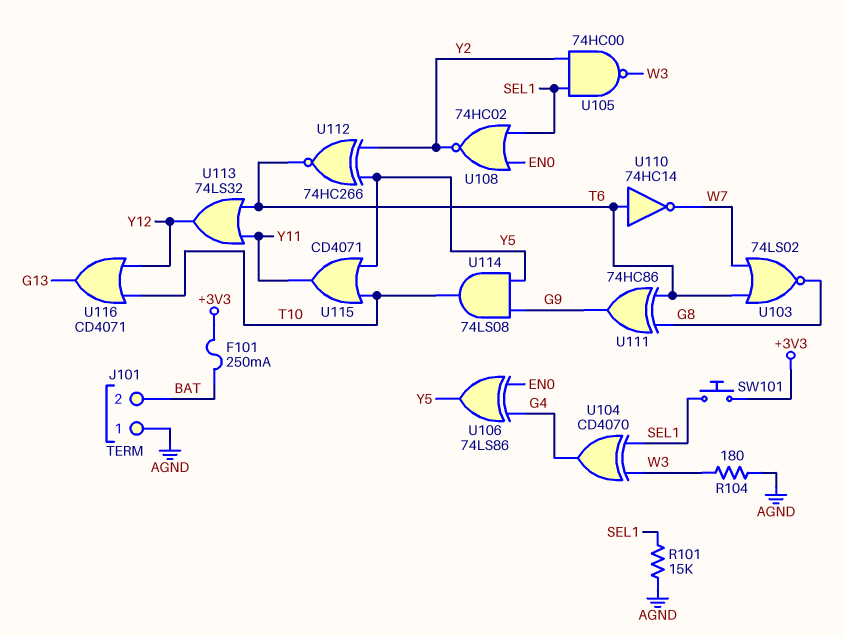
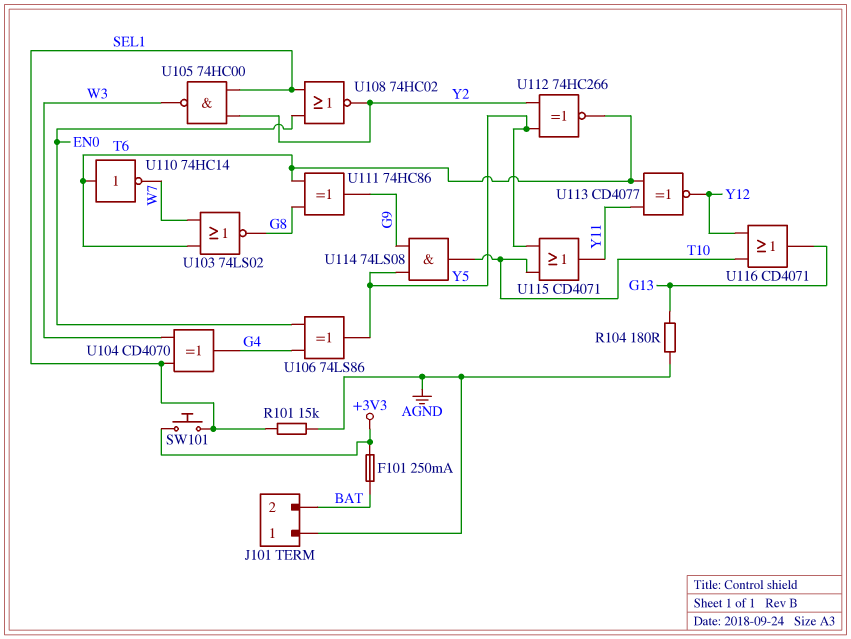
R104: 180 (AGND, W3) -> 180 (AGND, G13)
U113: OR 74LS32 (in T6, in Y11, out Y12) -> XNOR CD4077 (in T6, in Y11, out Y12)

